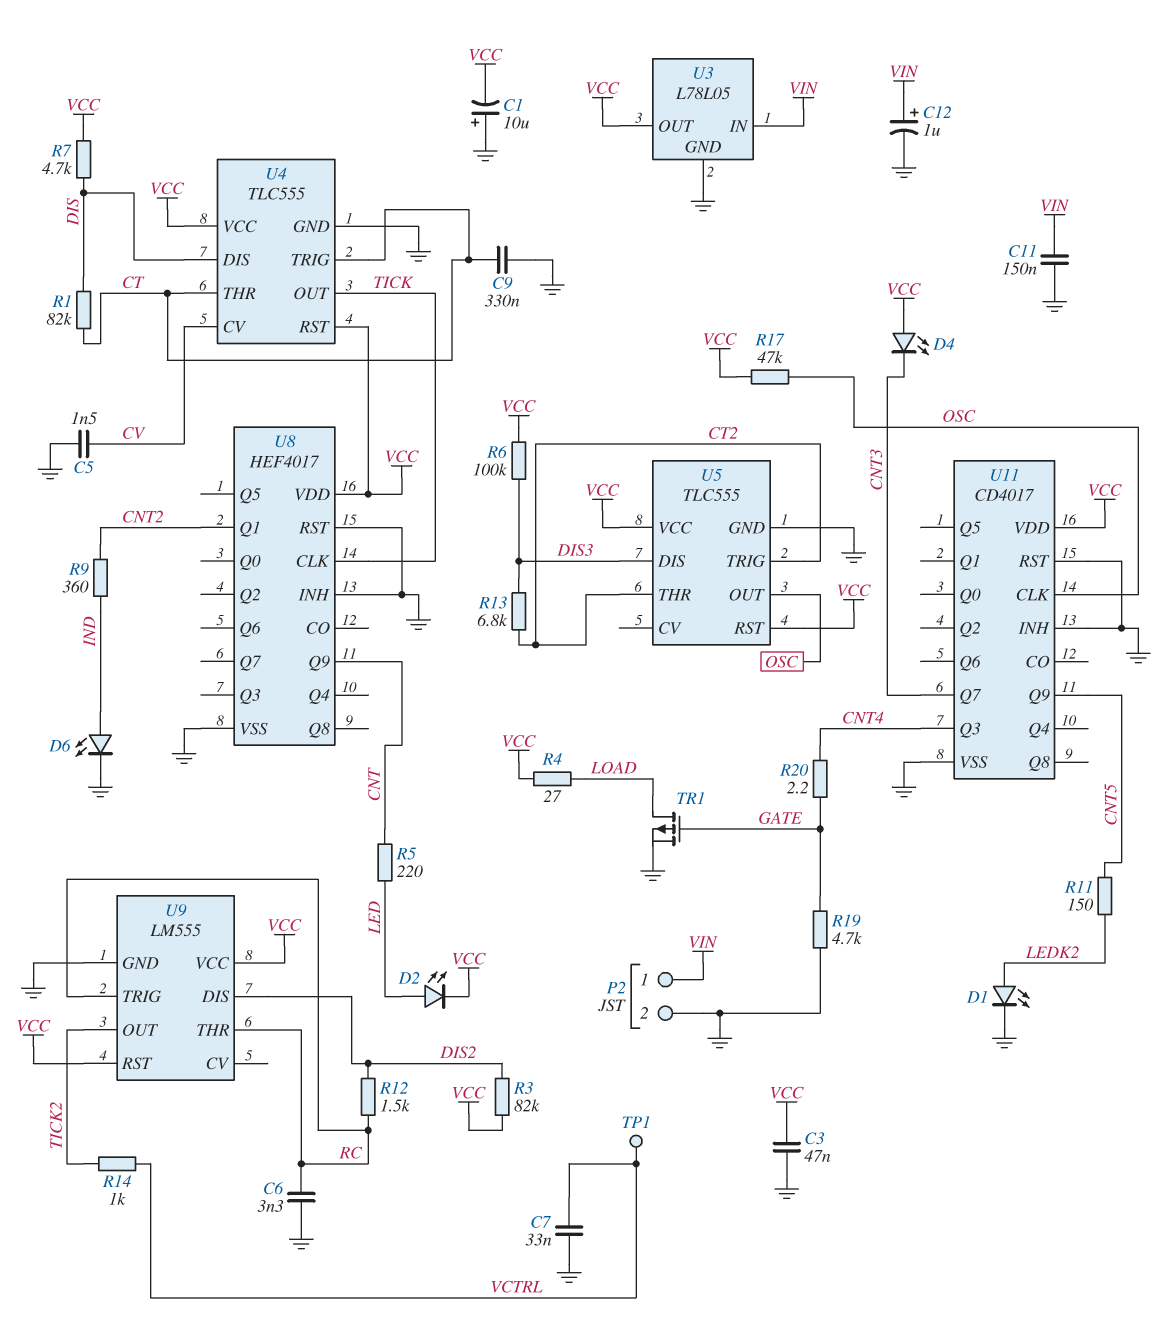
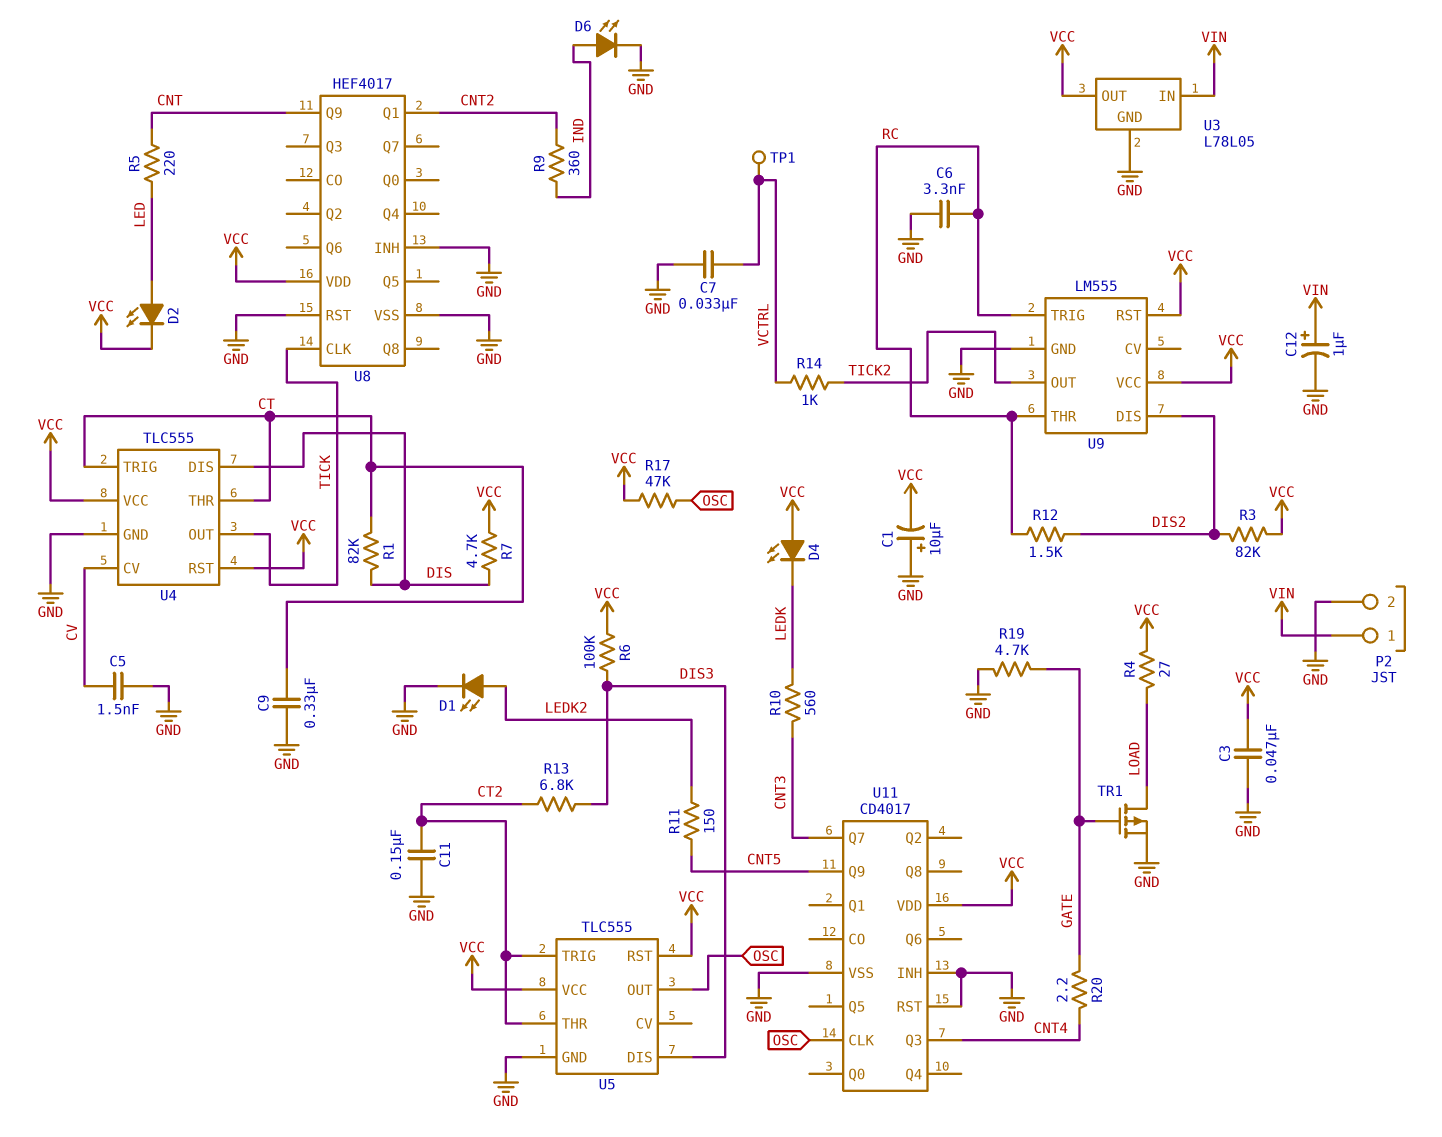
C11: 150nF (GND, VIN) -> 150nF (CT2, GND)
D4: LED (A VCC, K CNT3) -> LED (A VCC, K LEDK)
R10: none -> 560 (CNT3, LEDK)

